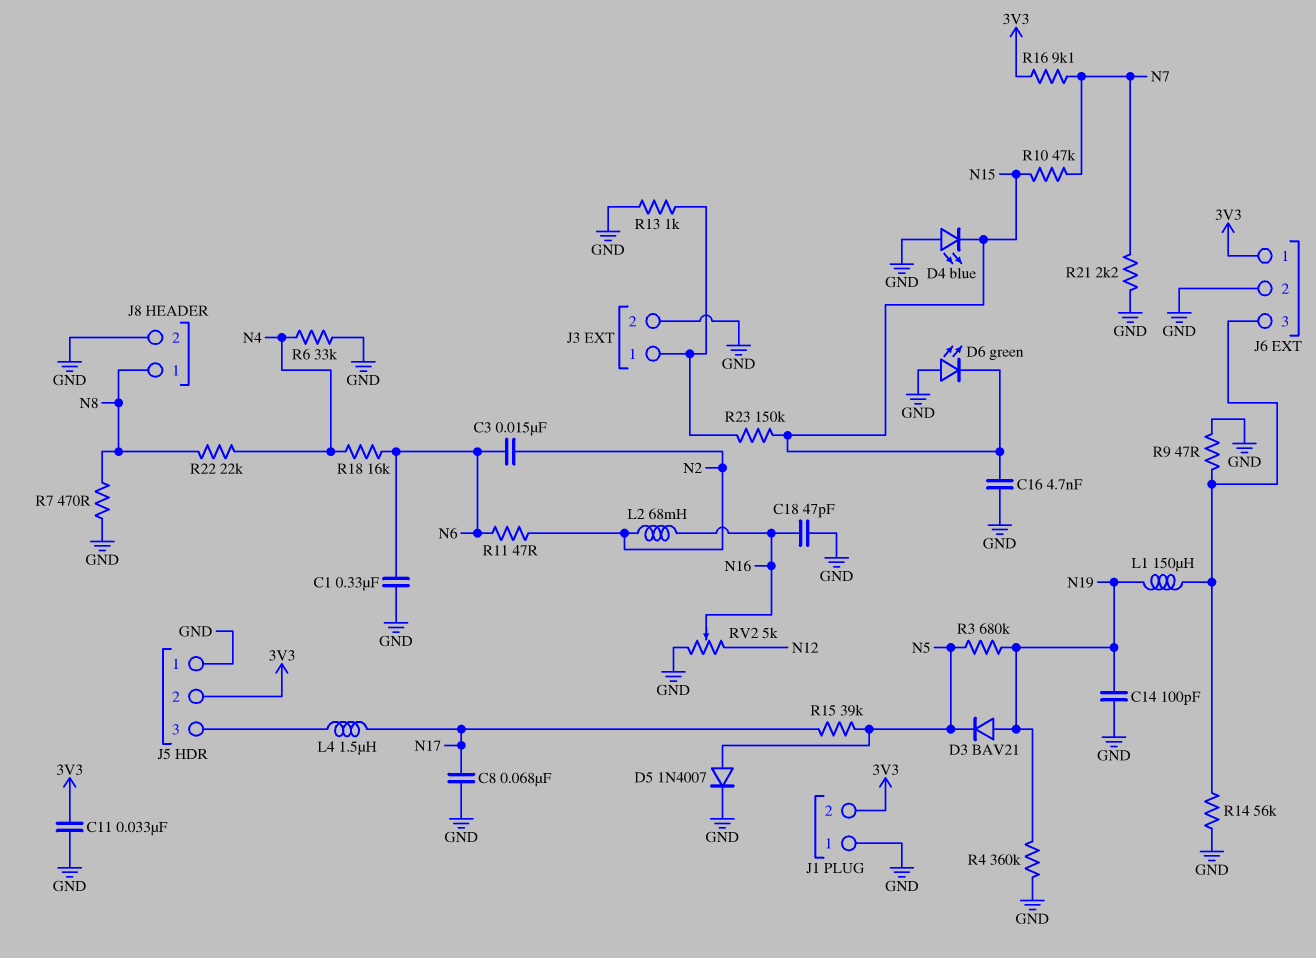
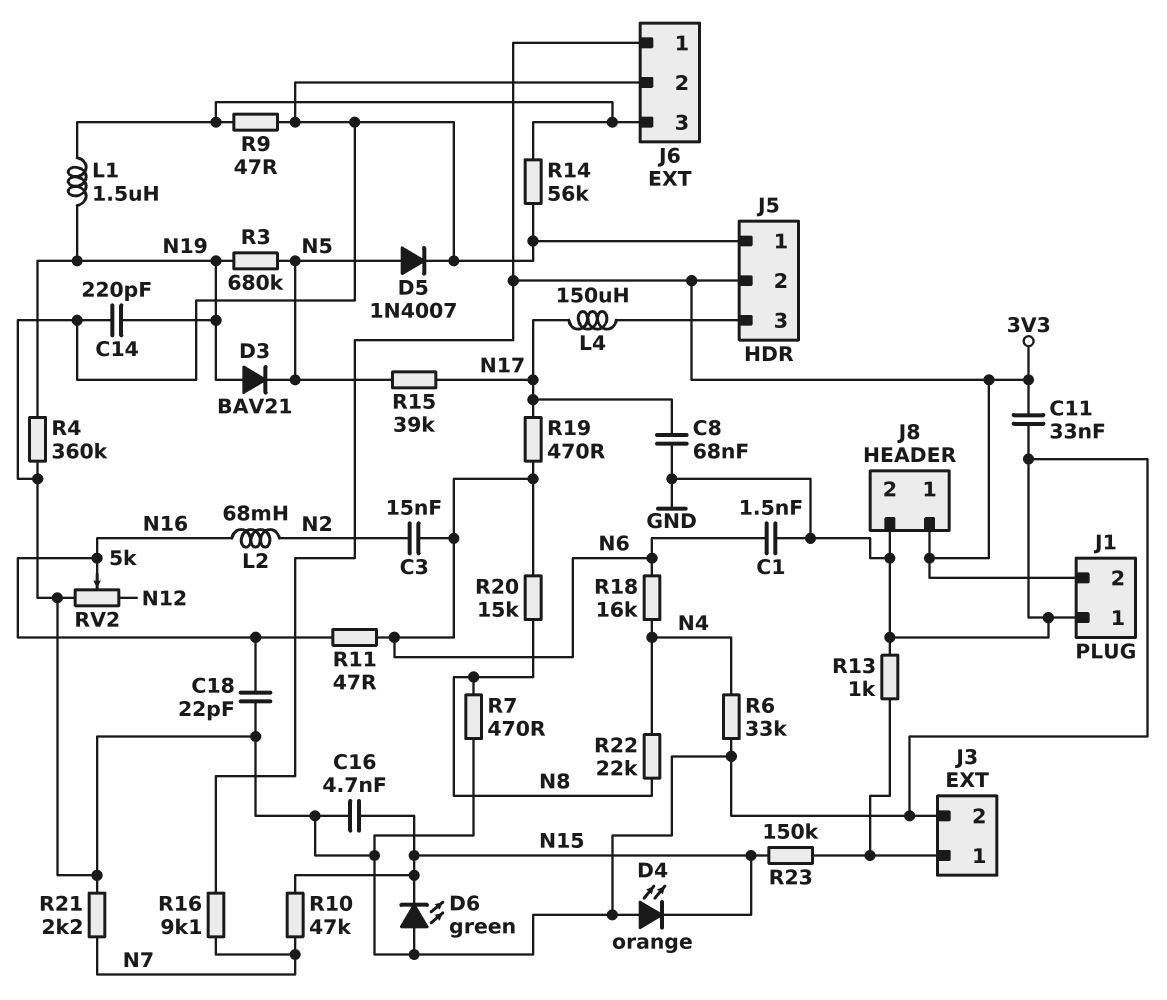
C1: 330nF (GND, N6) -> 1.5nF (GND, N6)
C14: 100pF (GND, N19) -> 220pF (GND, N19)
C18: 47pF (GND, N16) -> 22pF (GND, N16)
D4: LED blue (A GND, K N15) -> LED orange (A GND, K N15)
J8 pin 1: N8 -> 3V3
L1: 150uH (J6/3, N19) -> 1.5uH (J6/3, N19)
L4: 1.5uH (J5/3, N17) -> 150uH (J5/3, N17)
R11: 47 (N2, N6) -> 47 (N6, N16)
R19: none -> 470 (N6, N17)
R20: none -> 15k (N6, N8)

